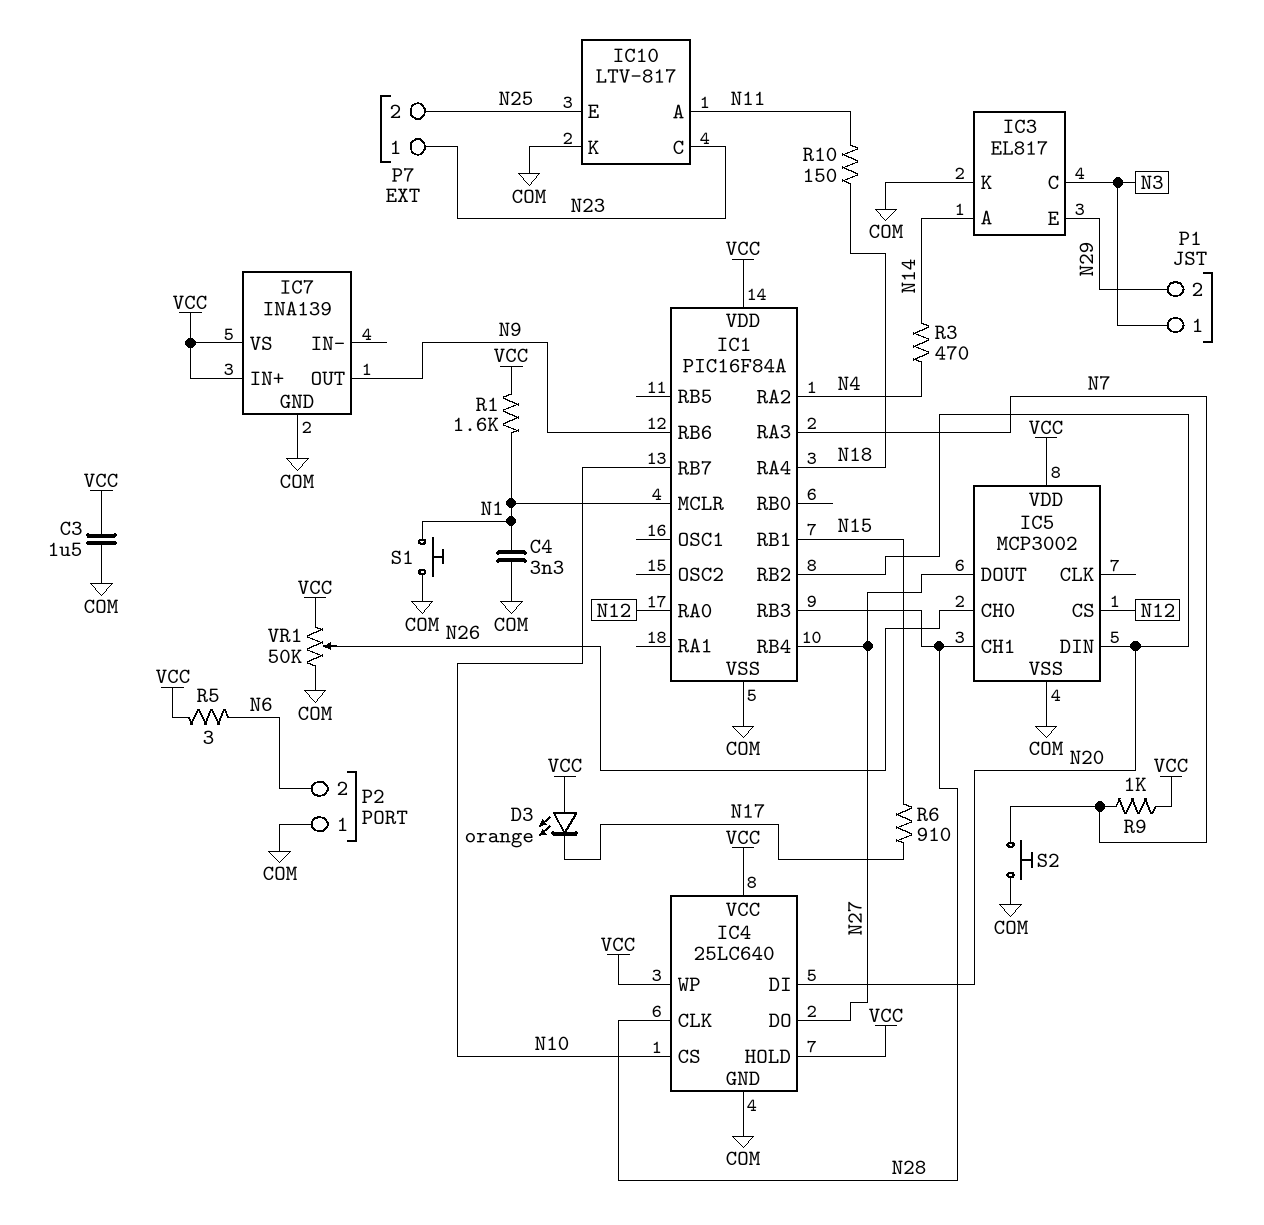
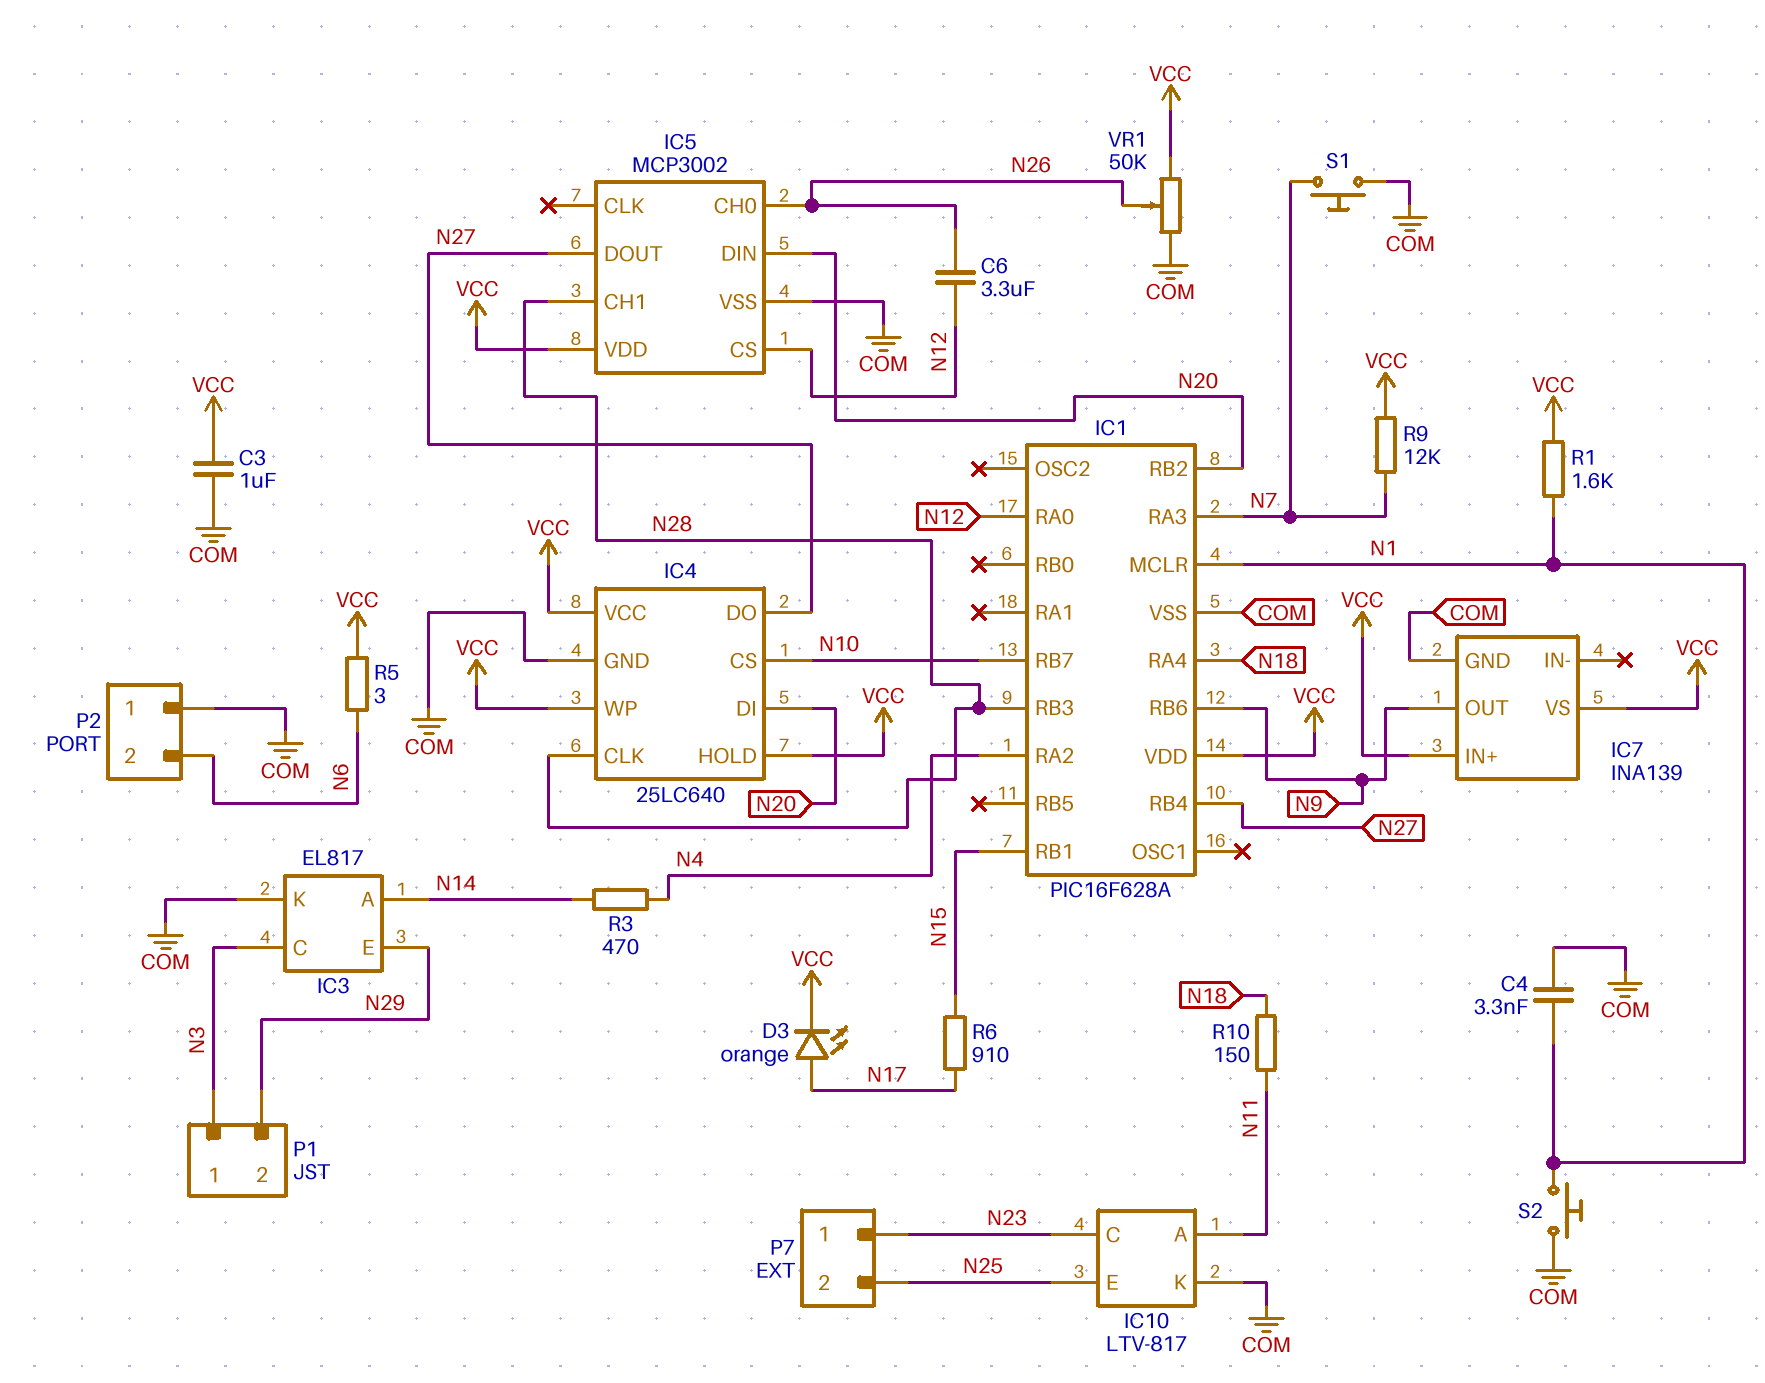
C3: 1.5uF (COM, VCC) -> 1uF (COM, VCC)
C6: none -> 3.3uF (N12, N26)
D3: LED orange (A VCC, K N17) -> LED orange (A N17, K VCC)
IC1: PIC16F84A -> PIC16F628A
R9: 1k (N7, VCC) -> 12k (N7, VCC)
S1: button (COM, N1) -> button (COM, N7)
S2: button (COM, N7) -> button (COM, N1)

